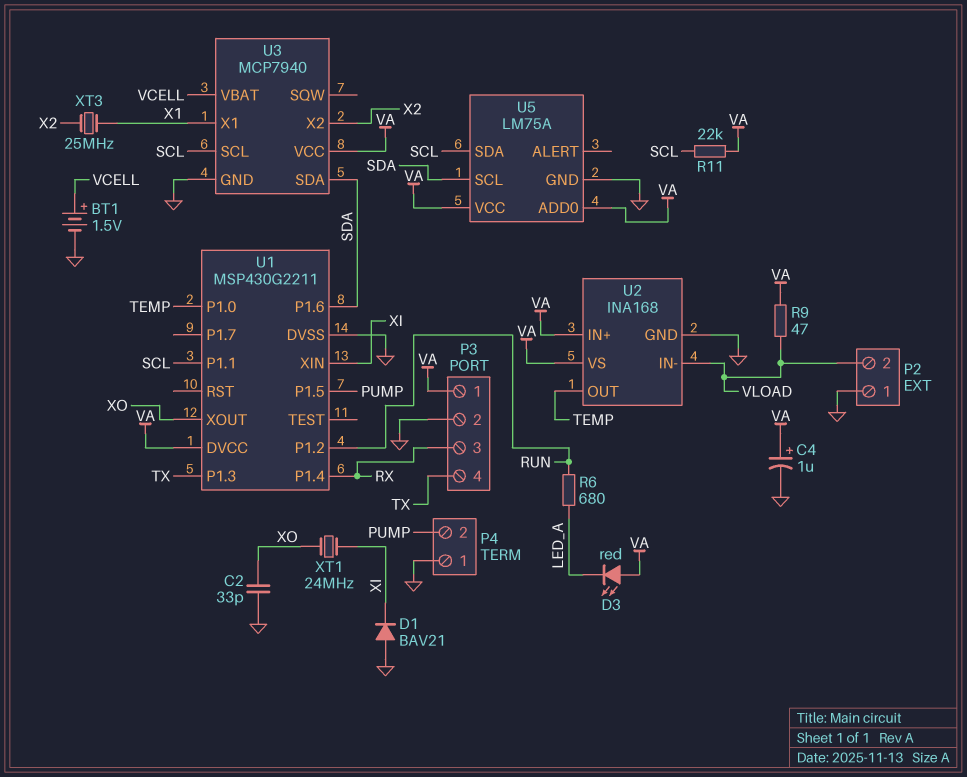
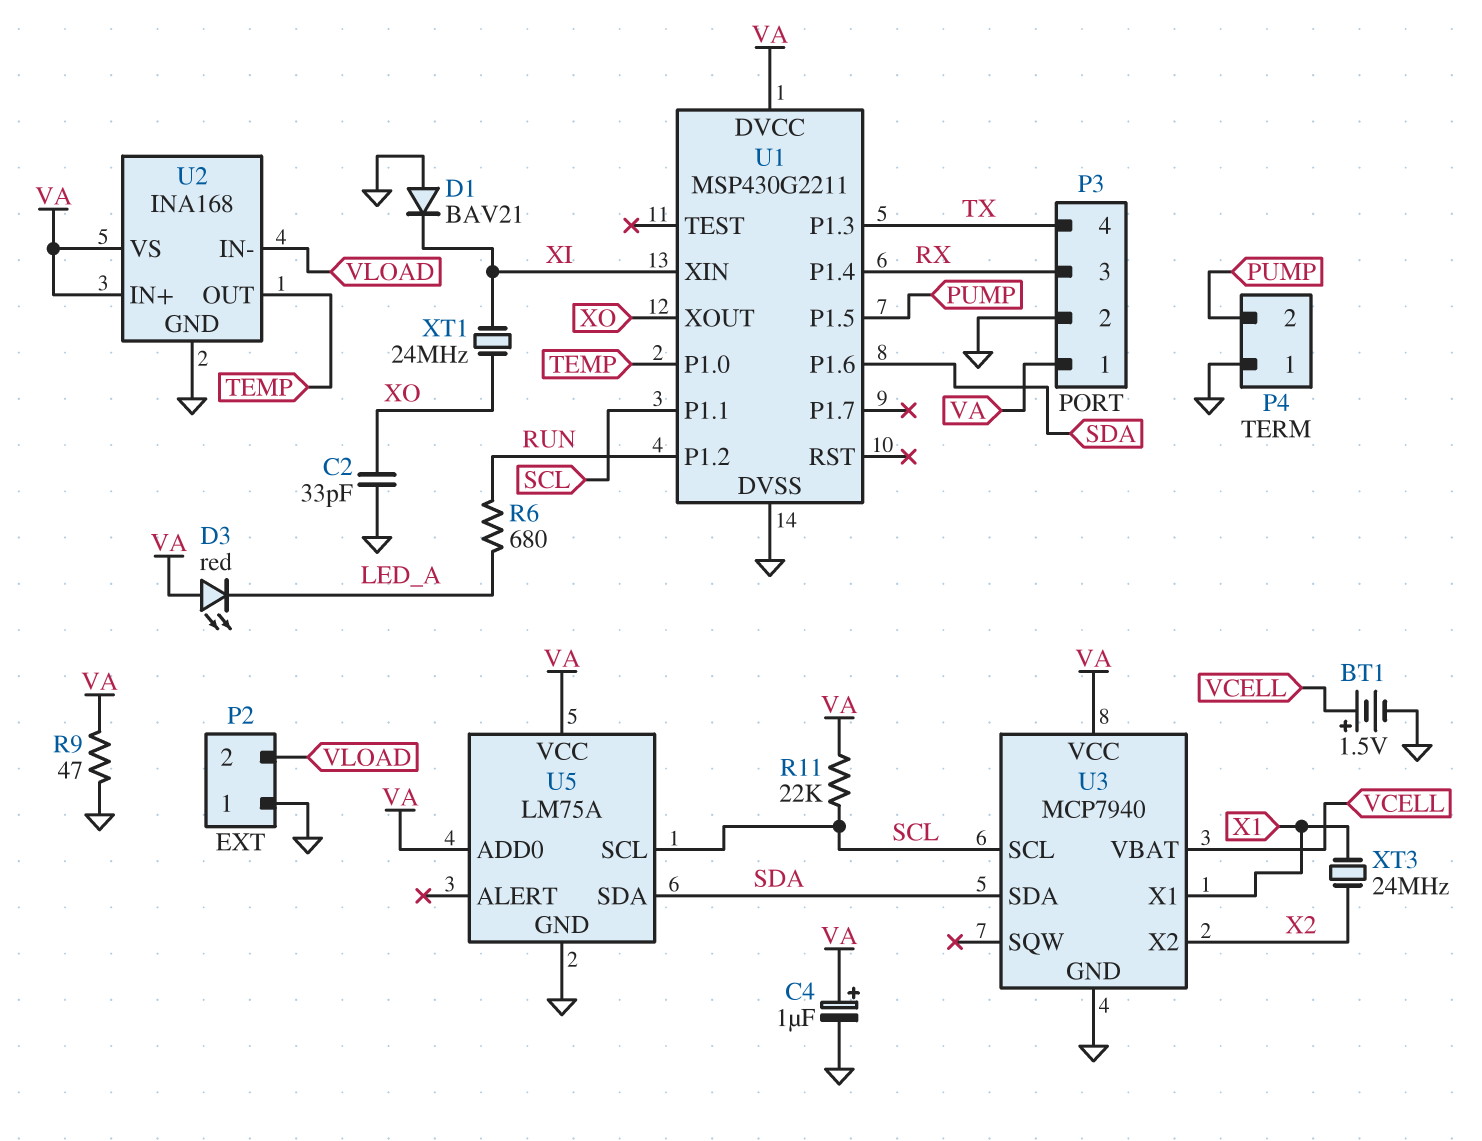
R9: 47 (VA, VLOAD) -> 47 (GND, VA)
U5 pin SCL: SDA -> SCL
U5 pin SDA: SCL -> SDA
XT3: 25MHz (X1, X2) -> 24MHz (X1, X2)

